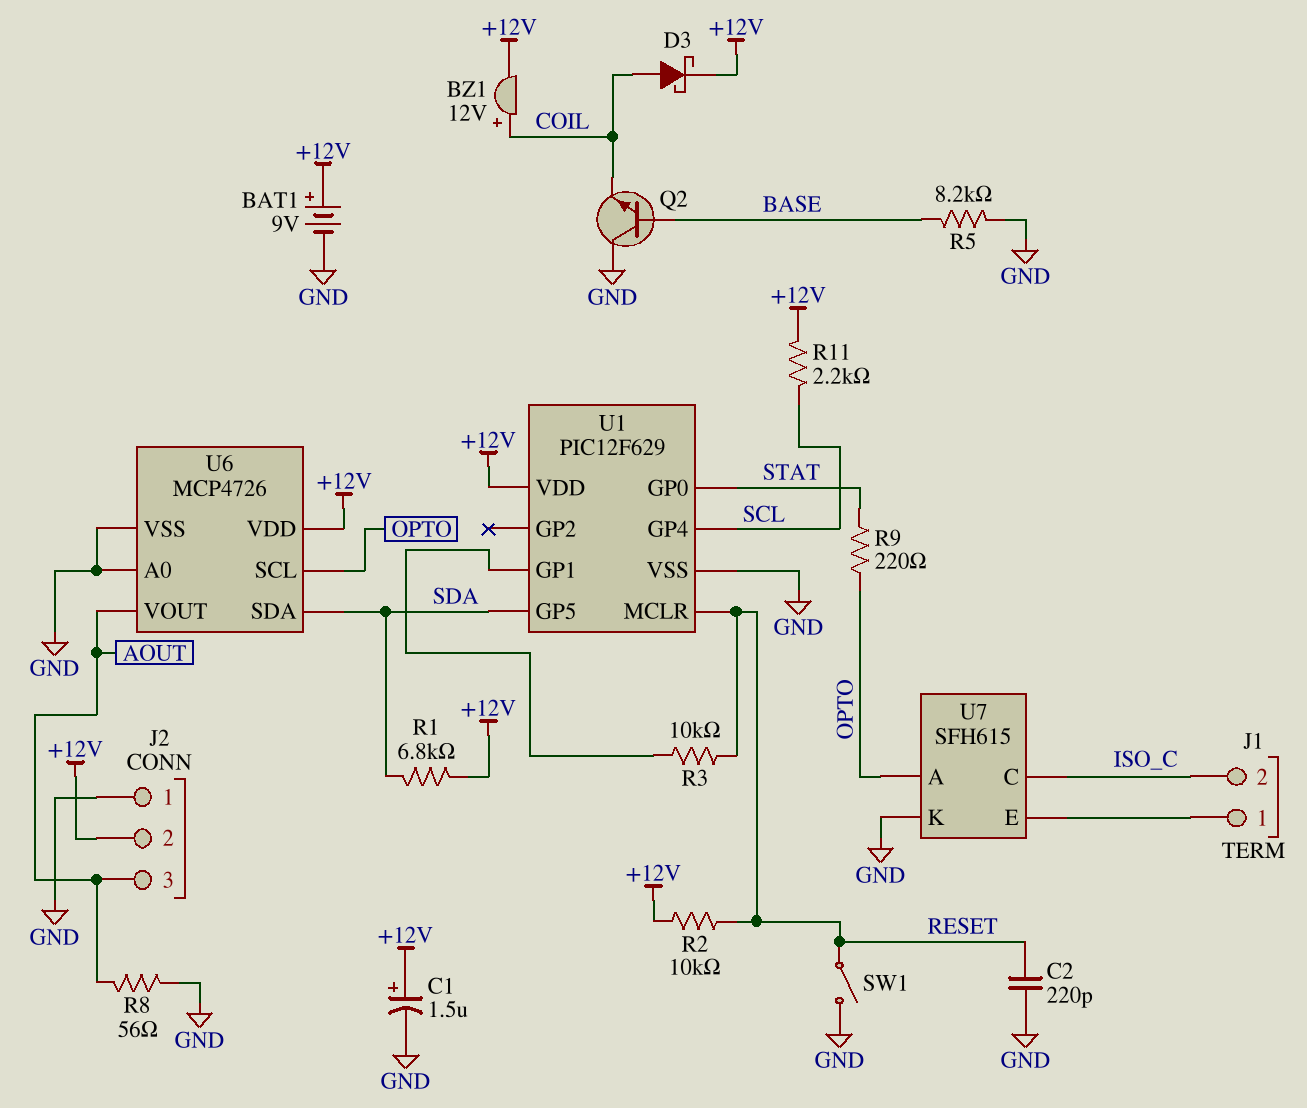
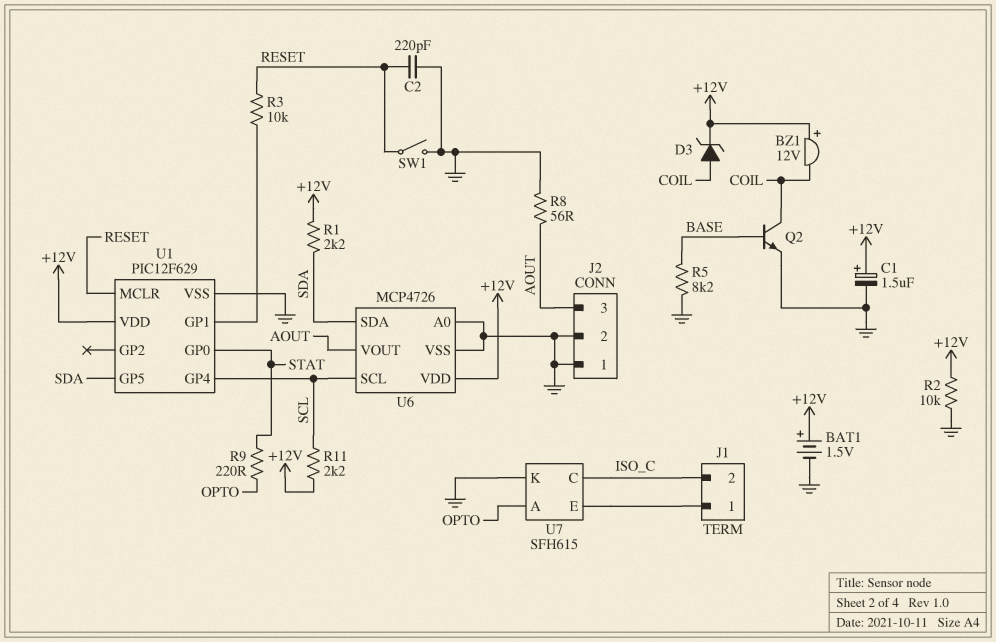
BAT1: 9V (plus +12V, minus GND) -> 1.5V (plus +12V, minus GND)
BZ1: buzzer 12V (plus COIL, minus +12V) -> buzzer 12V (plus +12V, minus COIL)
D3: schottky (A COIL, K +12V) -> zener (A COIL, K +12V)
J2 pin 2: +12V -> GND
Q2: NPN (B BASE, C GND, E COIL) -> NPN (B BASE, C COIL, E GND)
R1: 6.8k (+12V, SDA) -> 2.2k (+12V, SDA)
R2: 10k (+12V, RESET) -> 10k (+12V, GND)
U6 pin SCL: OPTO -> SCL

